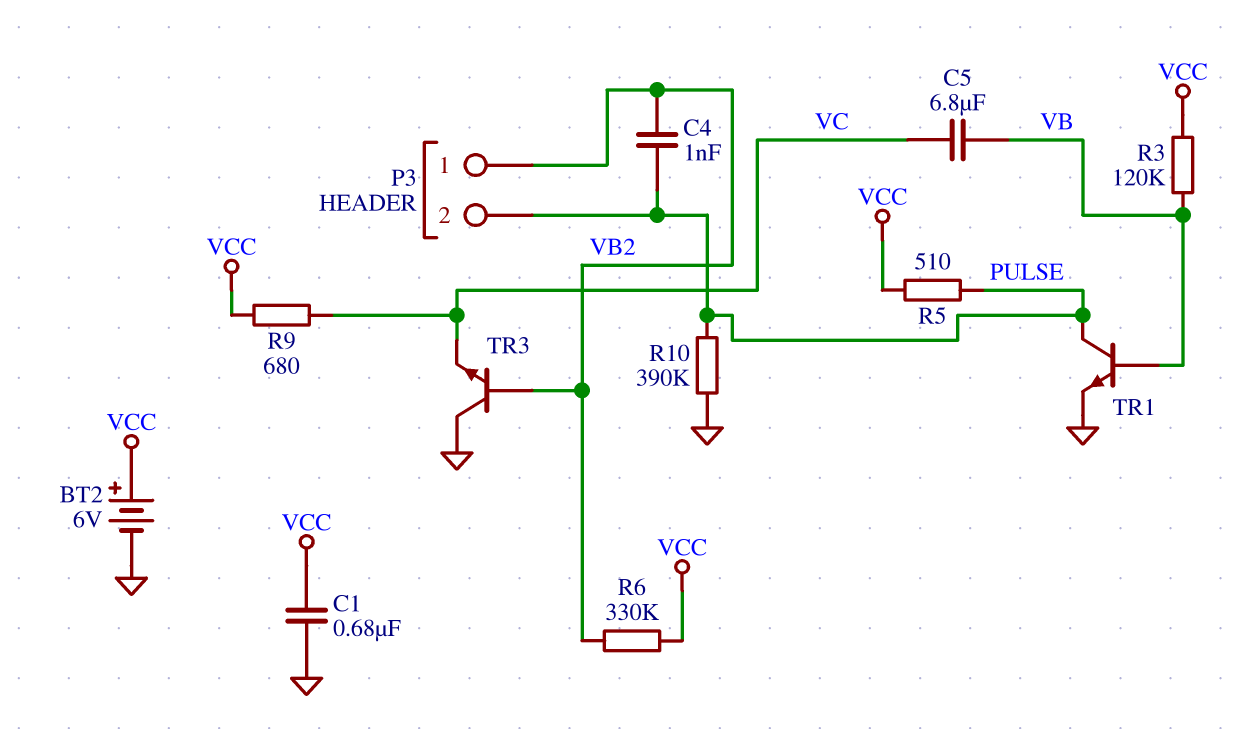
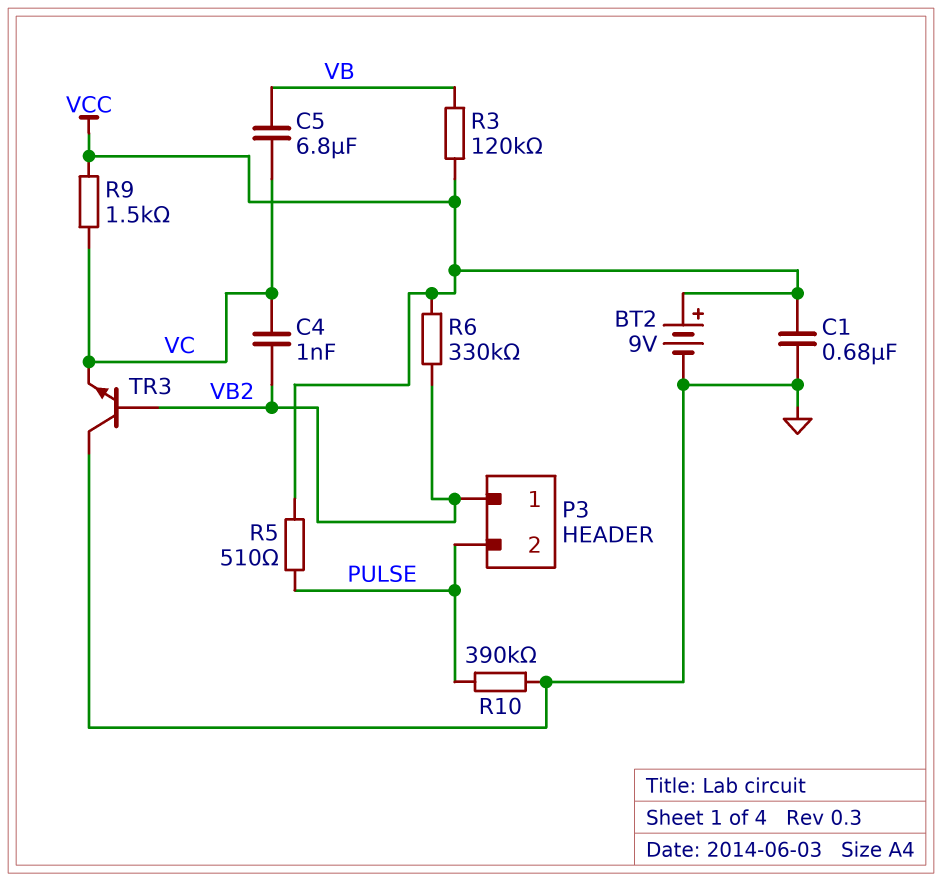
BT2: 6V (plus VCC, minus GND) -> 9V (plus VCC, minus GND)
C4: 1nF (PULSE, VB2) -> 1nF (VB2, VC)
R9: 680 (VC, VCC) -> 1.5k (VC, VCC)
TR1: NPN (B VB, C PULSE, E GND) -> none

